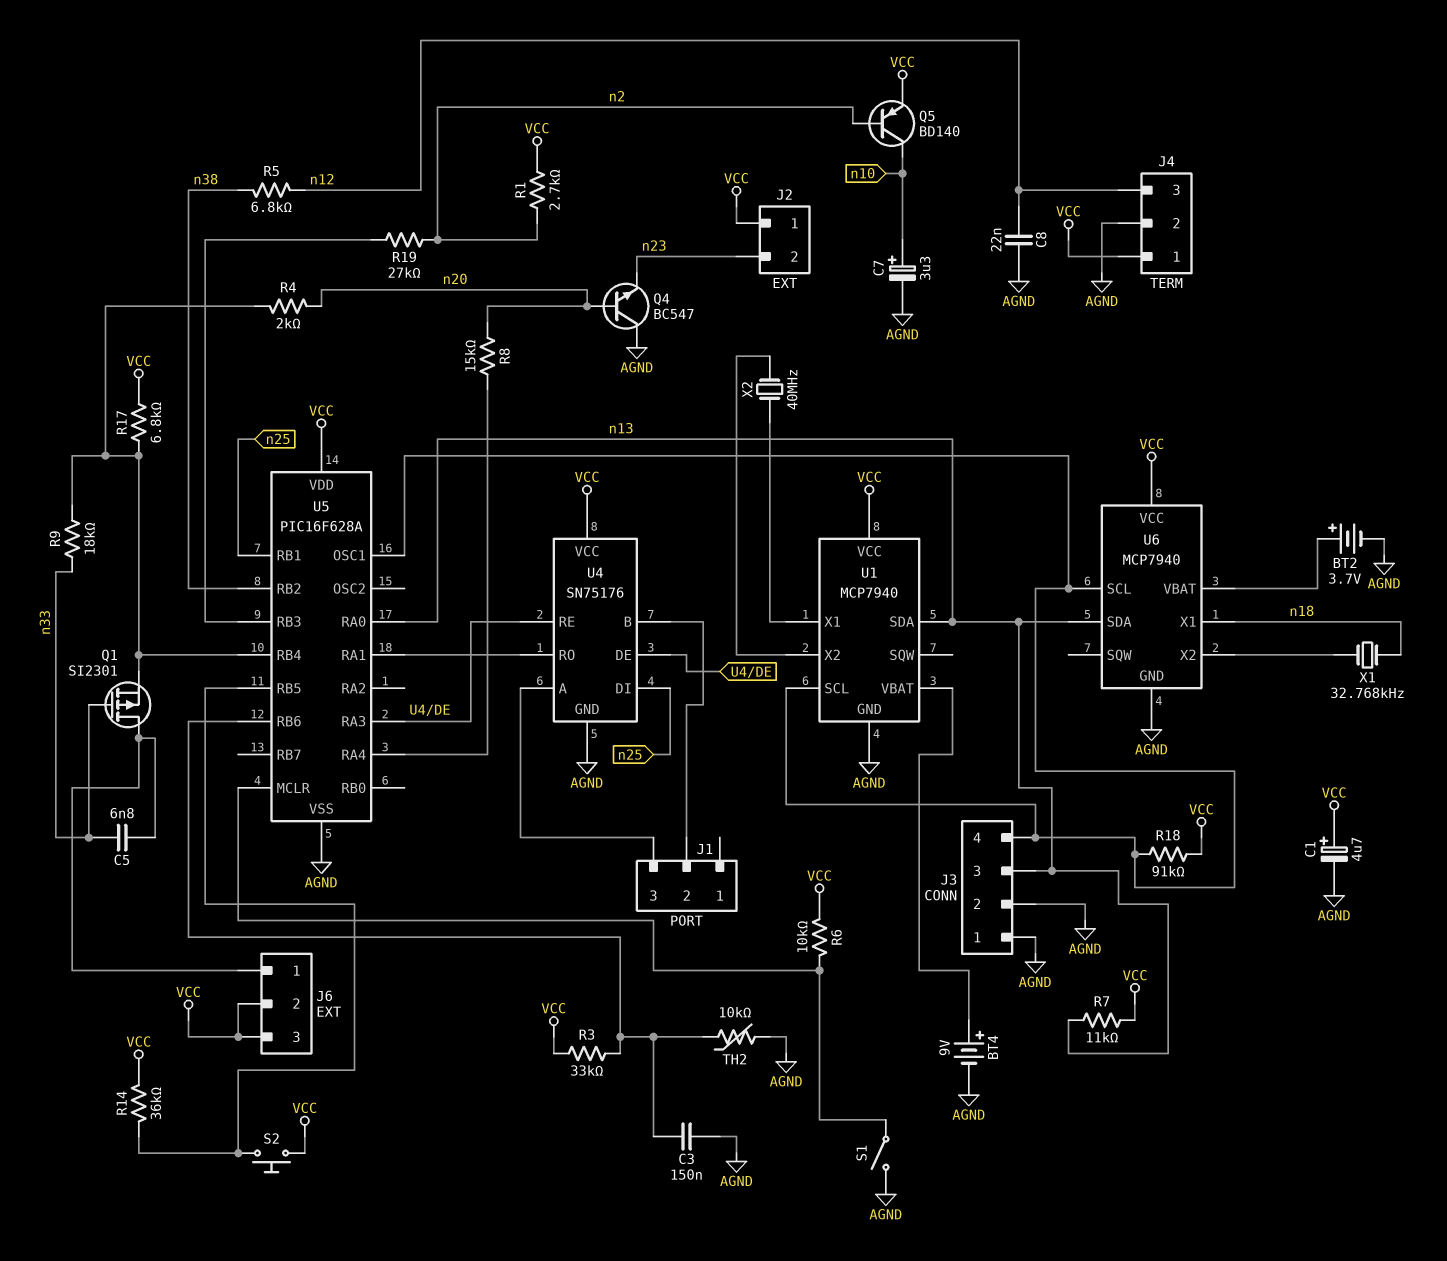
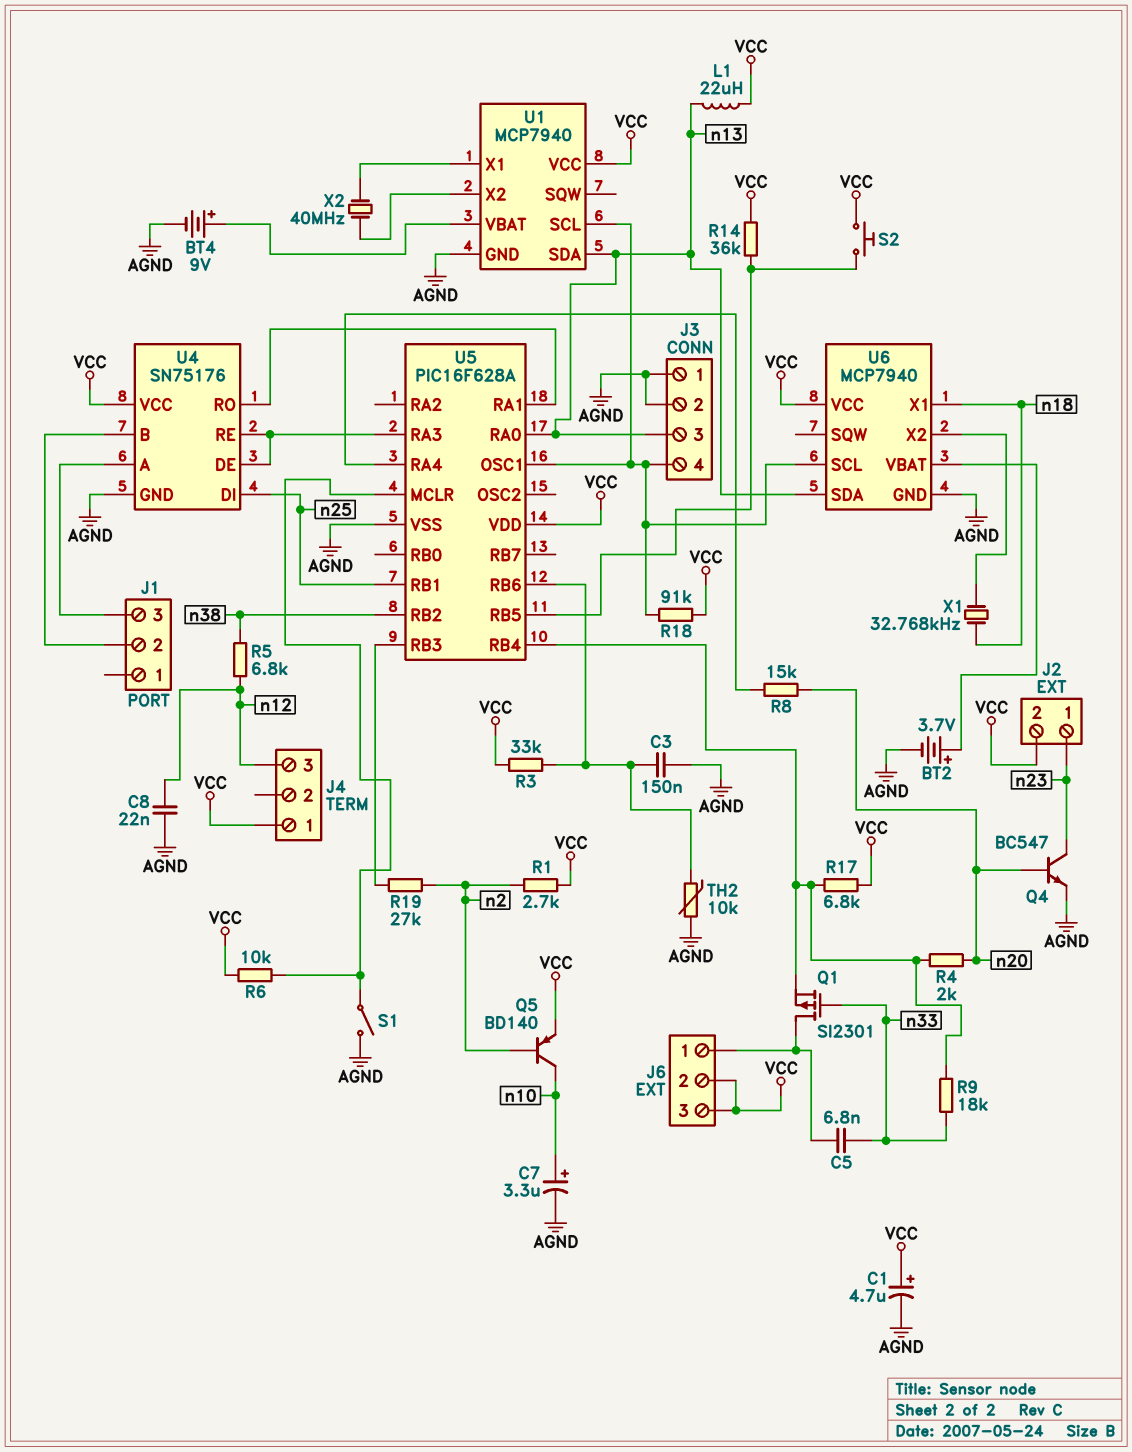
J2 pin 1: VCC -> n23
J2 pin 2: n23 -> VCC
J4 pin 2: AGND -> none
L1: none -> 22uH (VCC, n13)
Q4: NPN BC547 (B n20, C AGND, E n23) -> NPN BC547 (B n20, C n23, E AGND)
R7: 11k (VCC, n13) -> none

